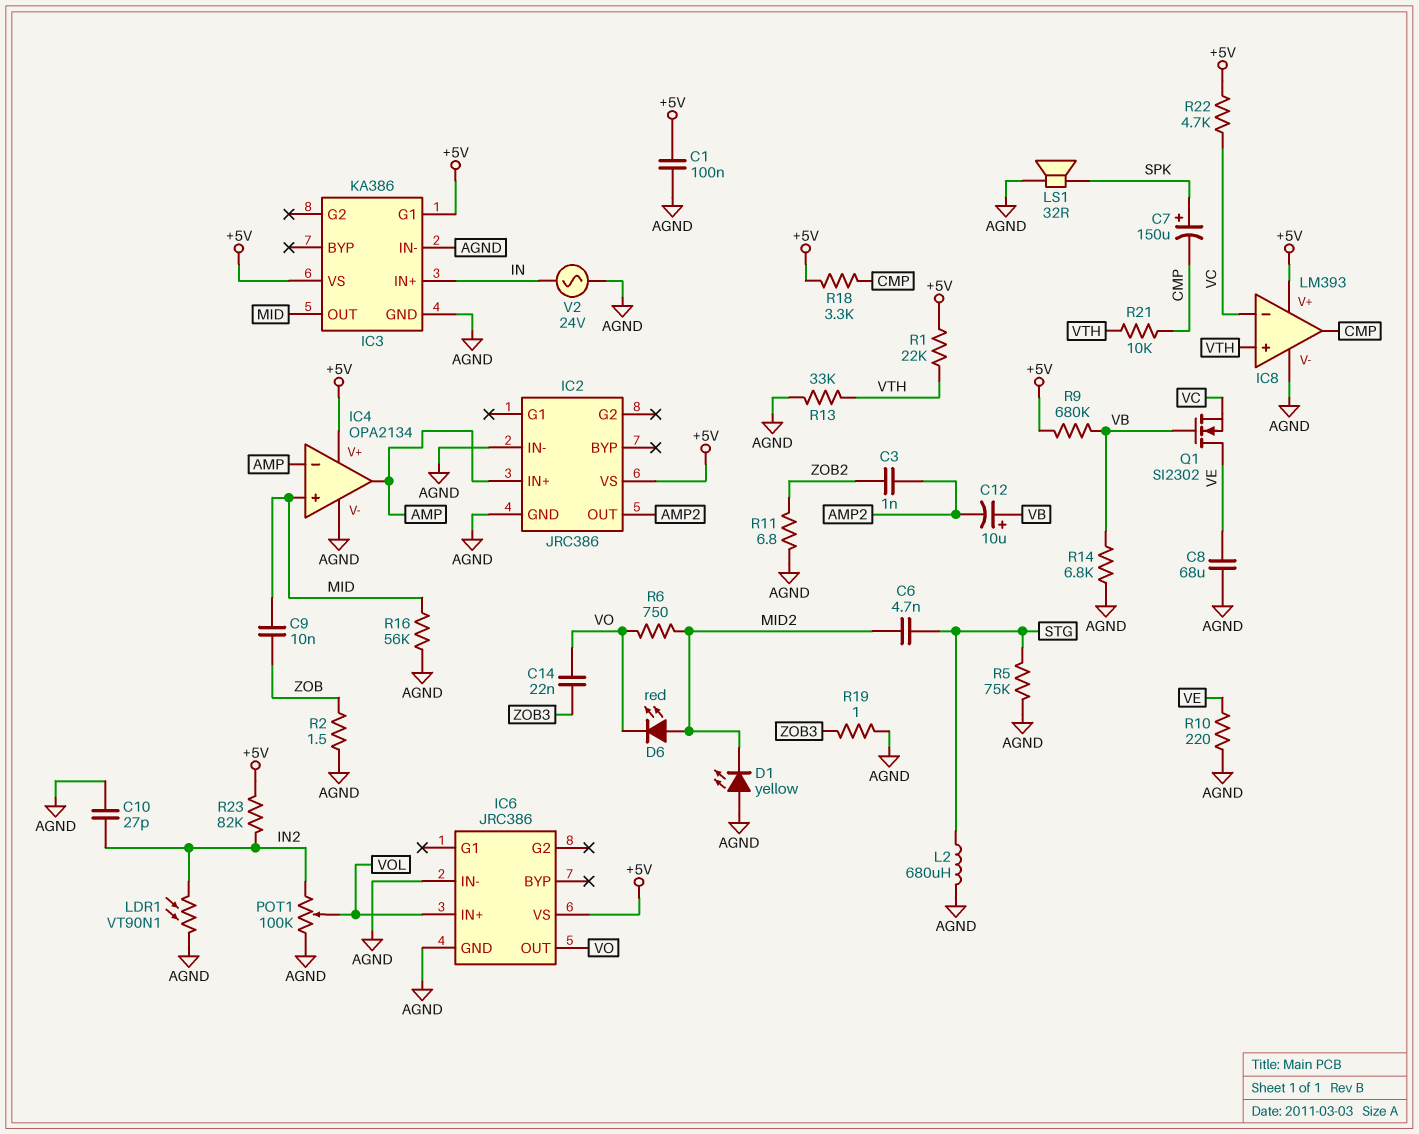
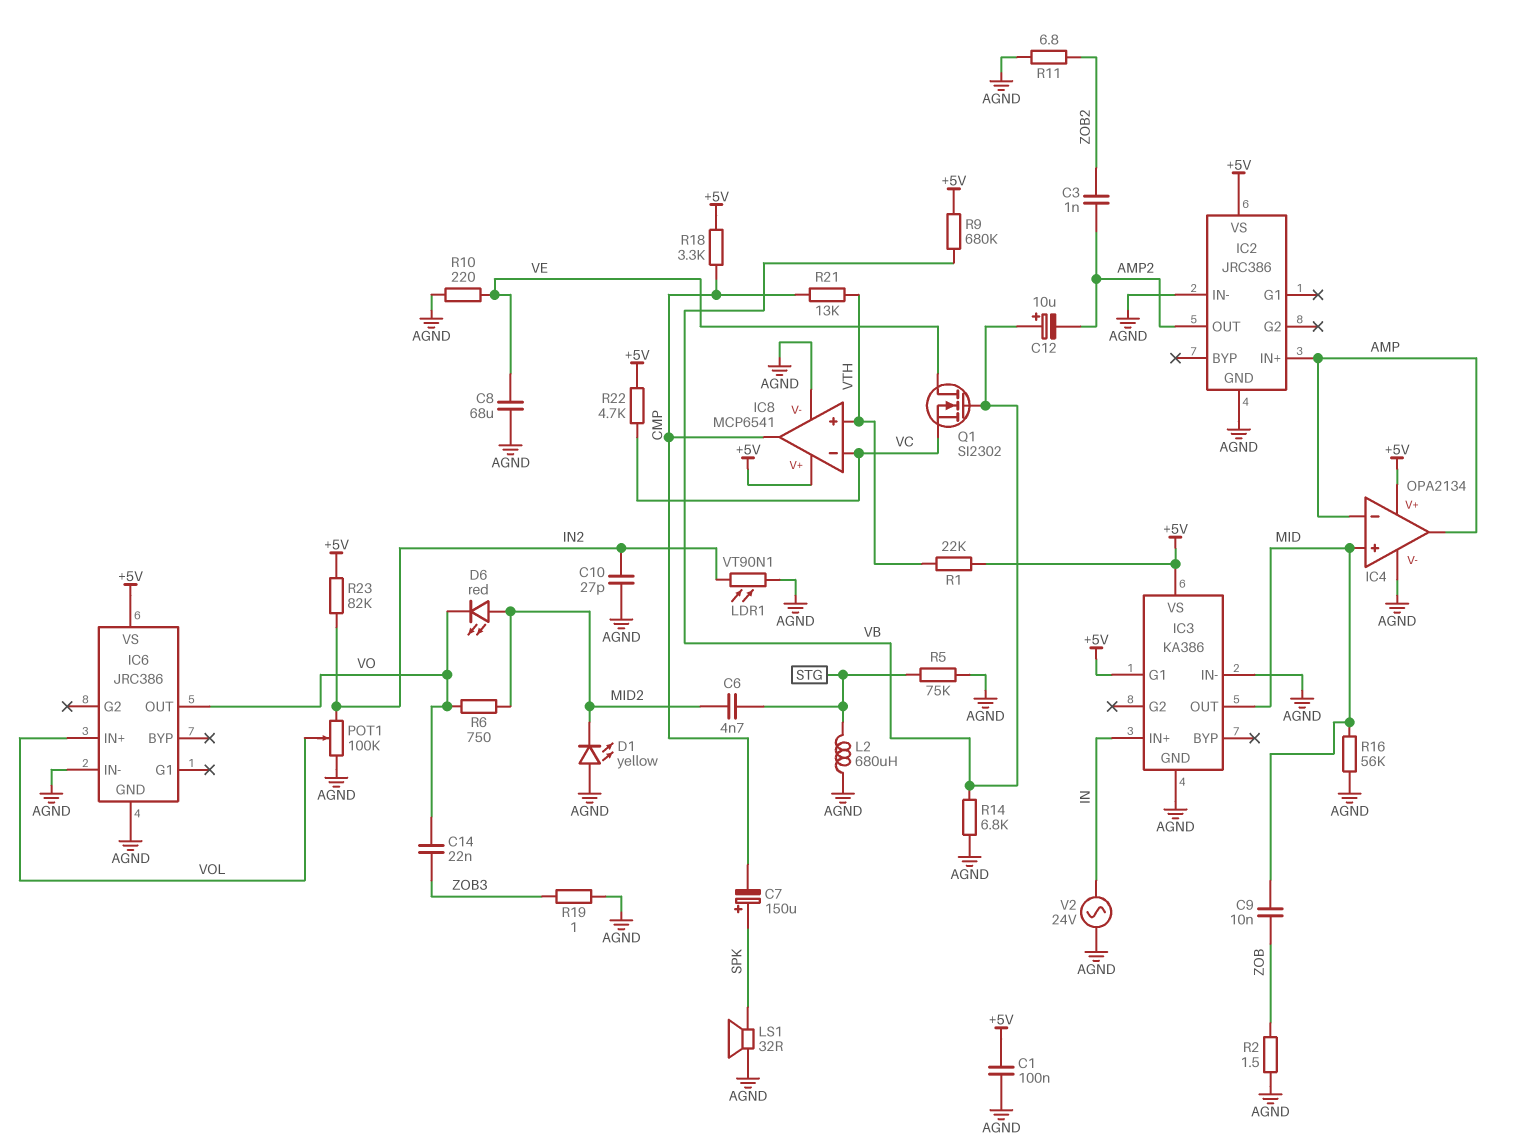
IC8: LM393 -> MCP6541
R13: 33k (AGND, VTH) -> none
R21: 10k (CMP, VTH) -> 13k (CMP, VTH)

